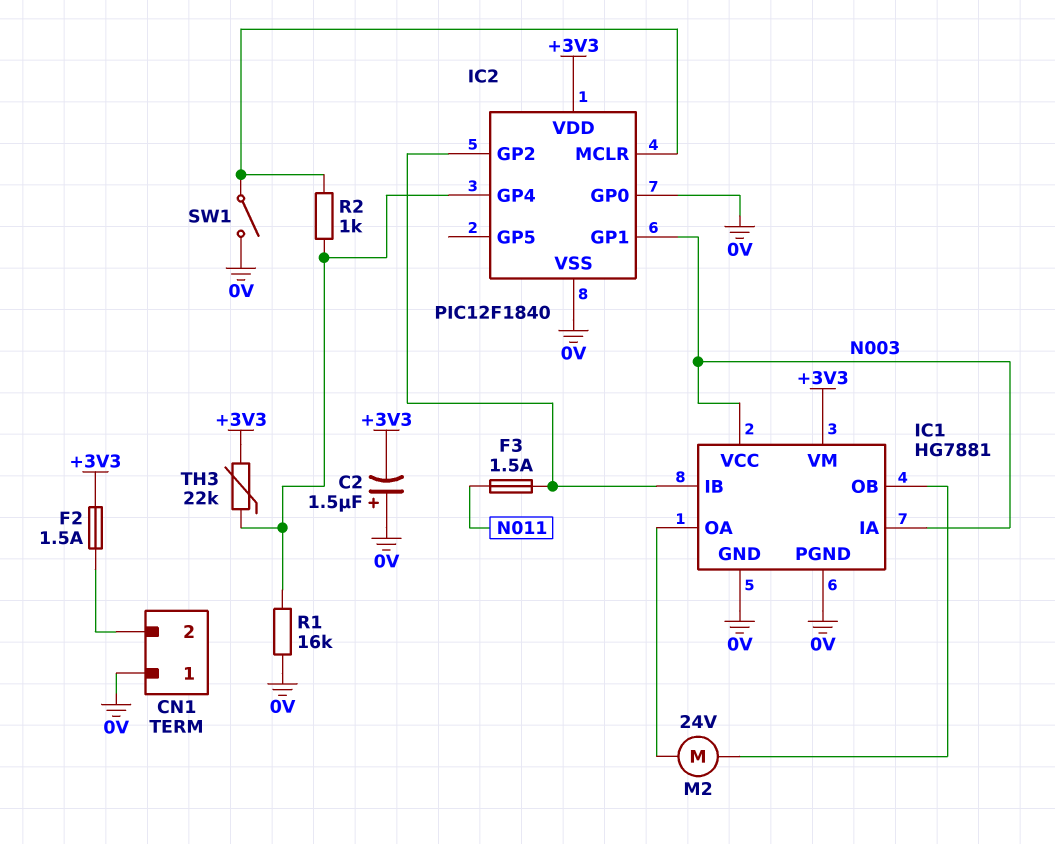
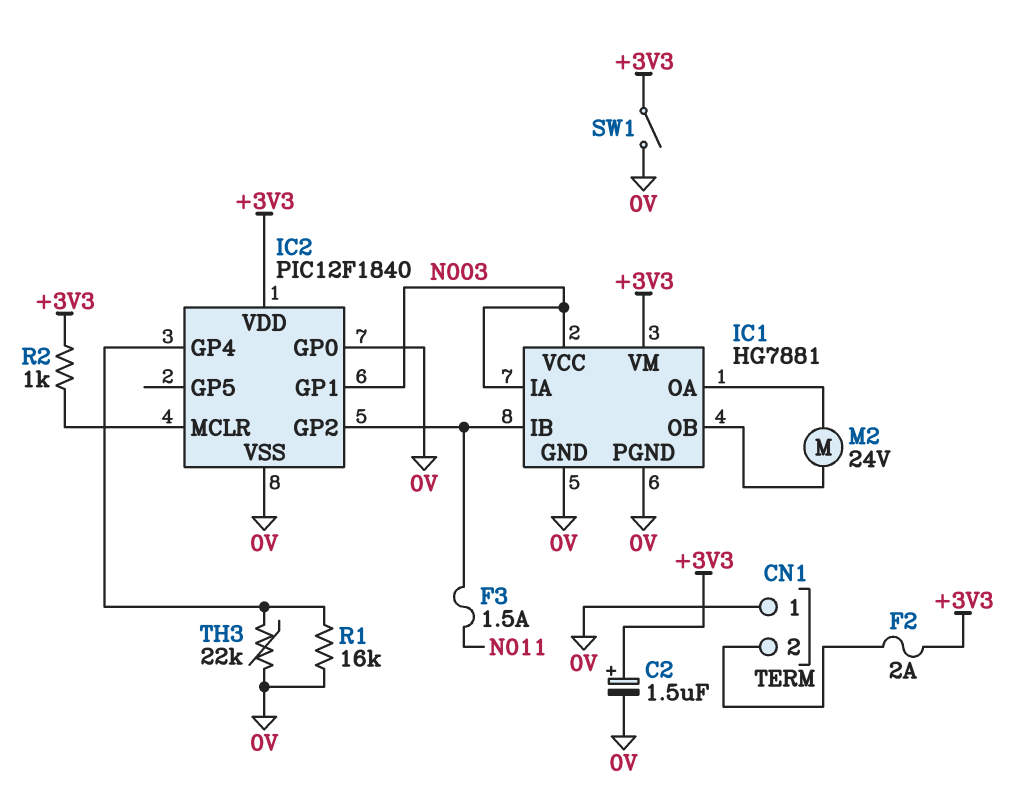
C2: 1.5uF (plus 0V, minus +3V3) -> 1.5uF (plus +3V3, minus 0V)
F2: 1.5A (+3V3, CN1/2) -> 2A (+3V3, CN1/2)
R2: 1k (IC2/GP4, IC2/MCLR) -> 1k (+3V3, IC2/MCLR)
SW1: switch (0V, IC2/MCLR) -> switch (+3V3, 0V)
TH3: 22k (+3V3, IC2/GP4) -> 22k (0V, IC2/GP4)

